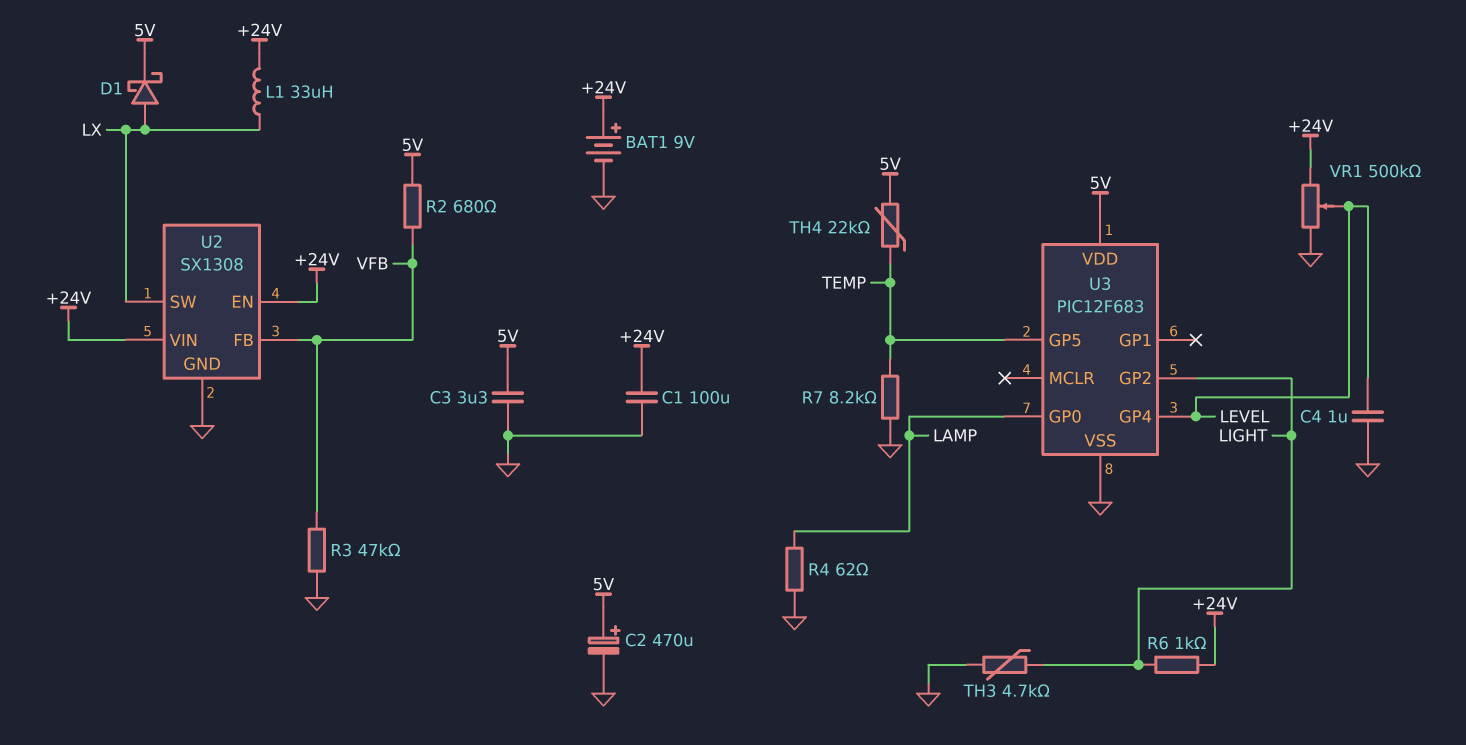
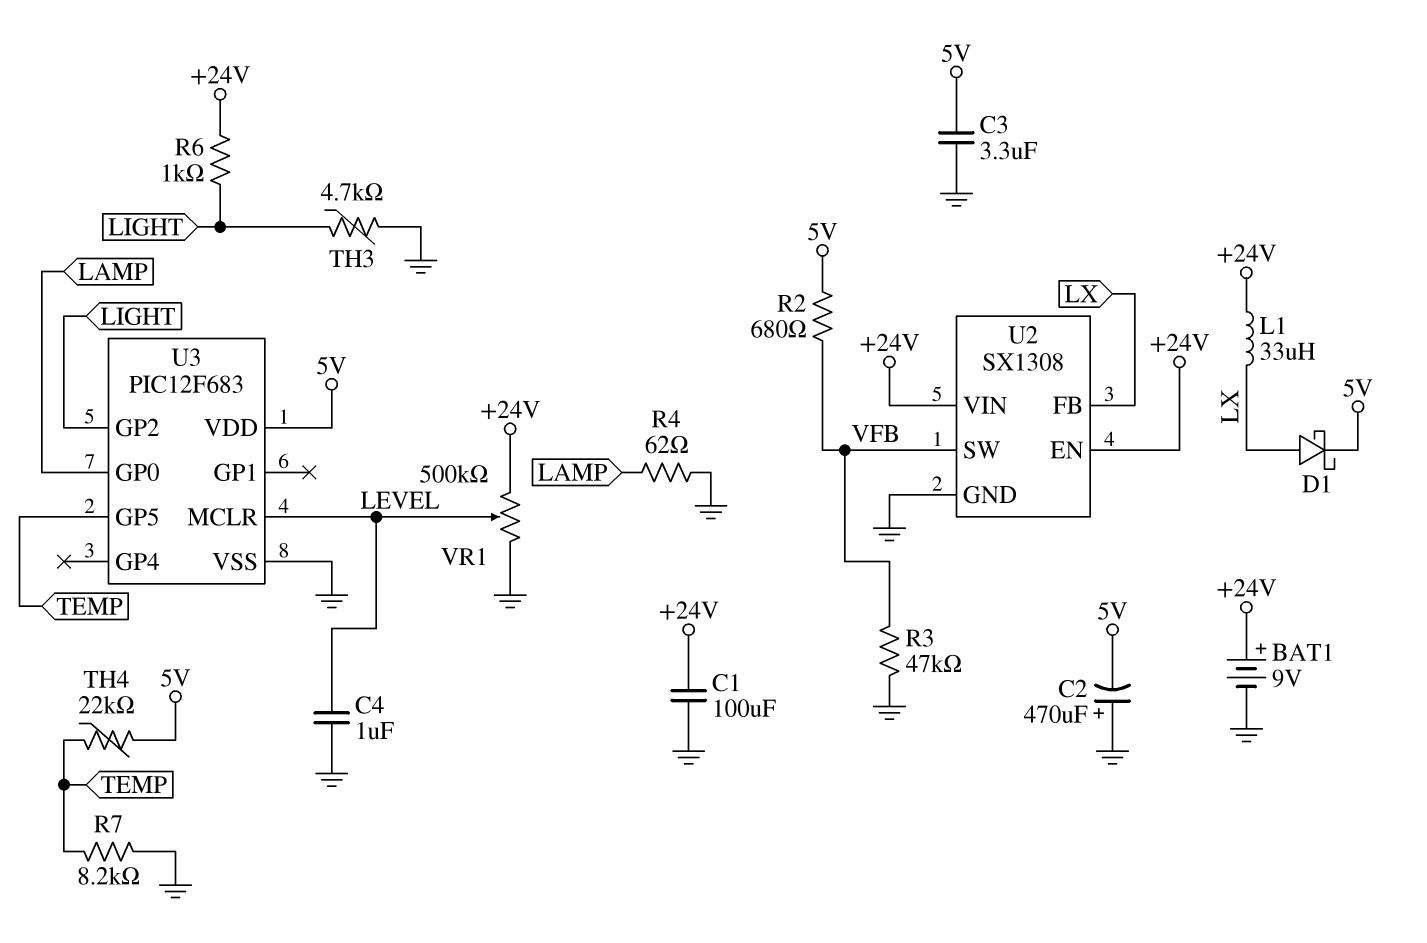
C2: 470uF (plus 5V, minus GND) -> 470uF (plus GND, minus 5V)
U2 pin FB: VFB -> LX
U2 pin SW: LX -> VFB
U3 pin GP4: LEVEL -> none
U3 pin MCLR: none -> LEVEL

